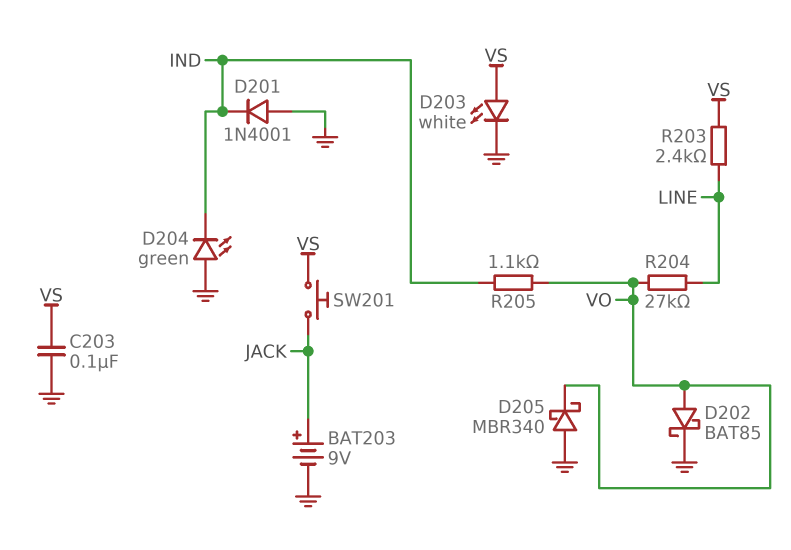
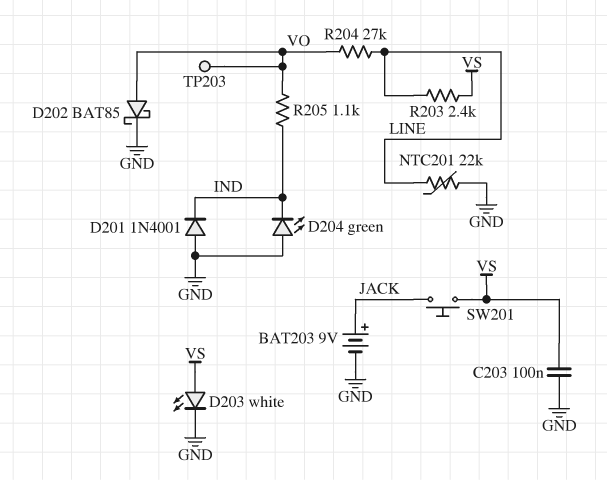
D205: schottky MBR340 (A GND, K VO) -> none
NTC201: none -> 22k (GND, LINE)
TP203: none -> test point (VO)

